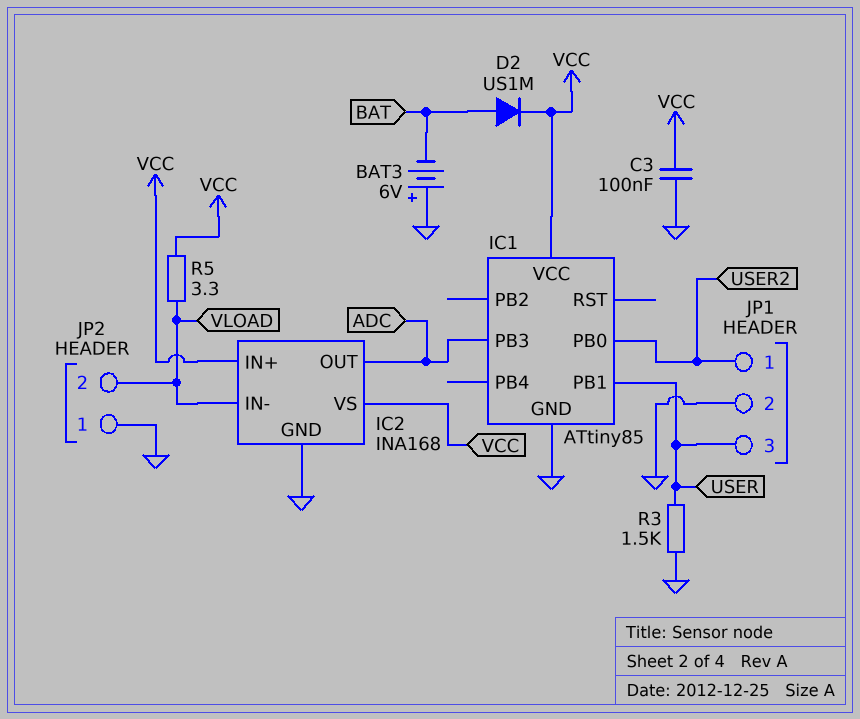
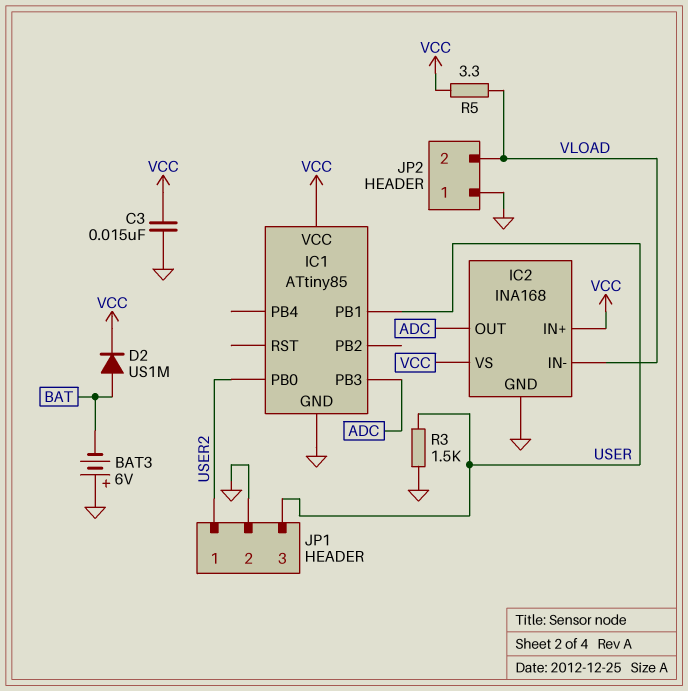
C3: 100nF (GND, VCC) -> 15nF (GND, VCC)

